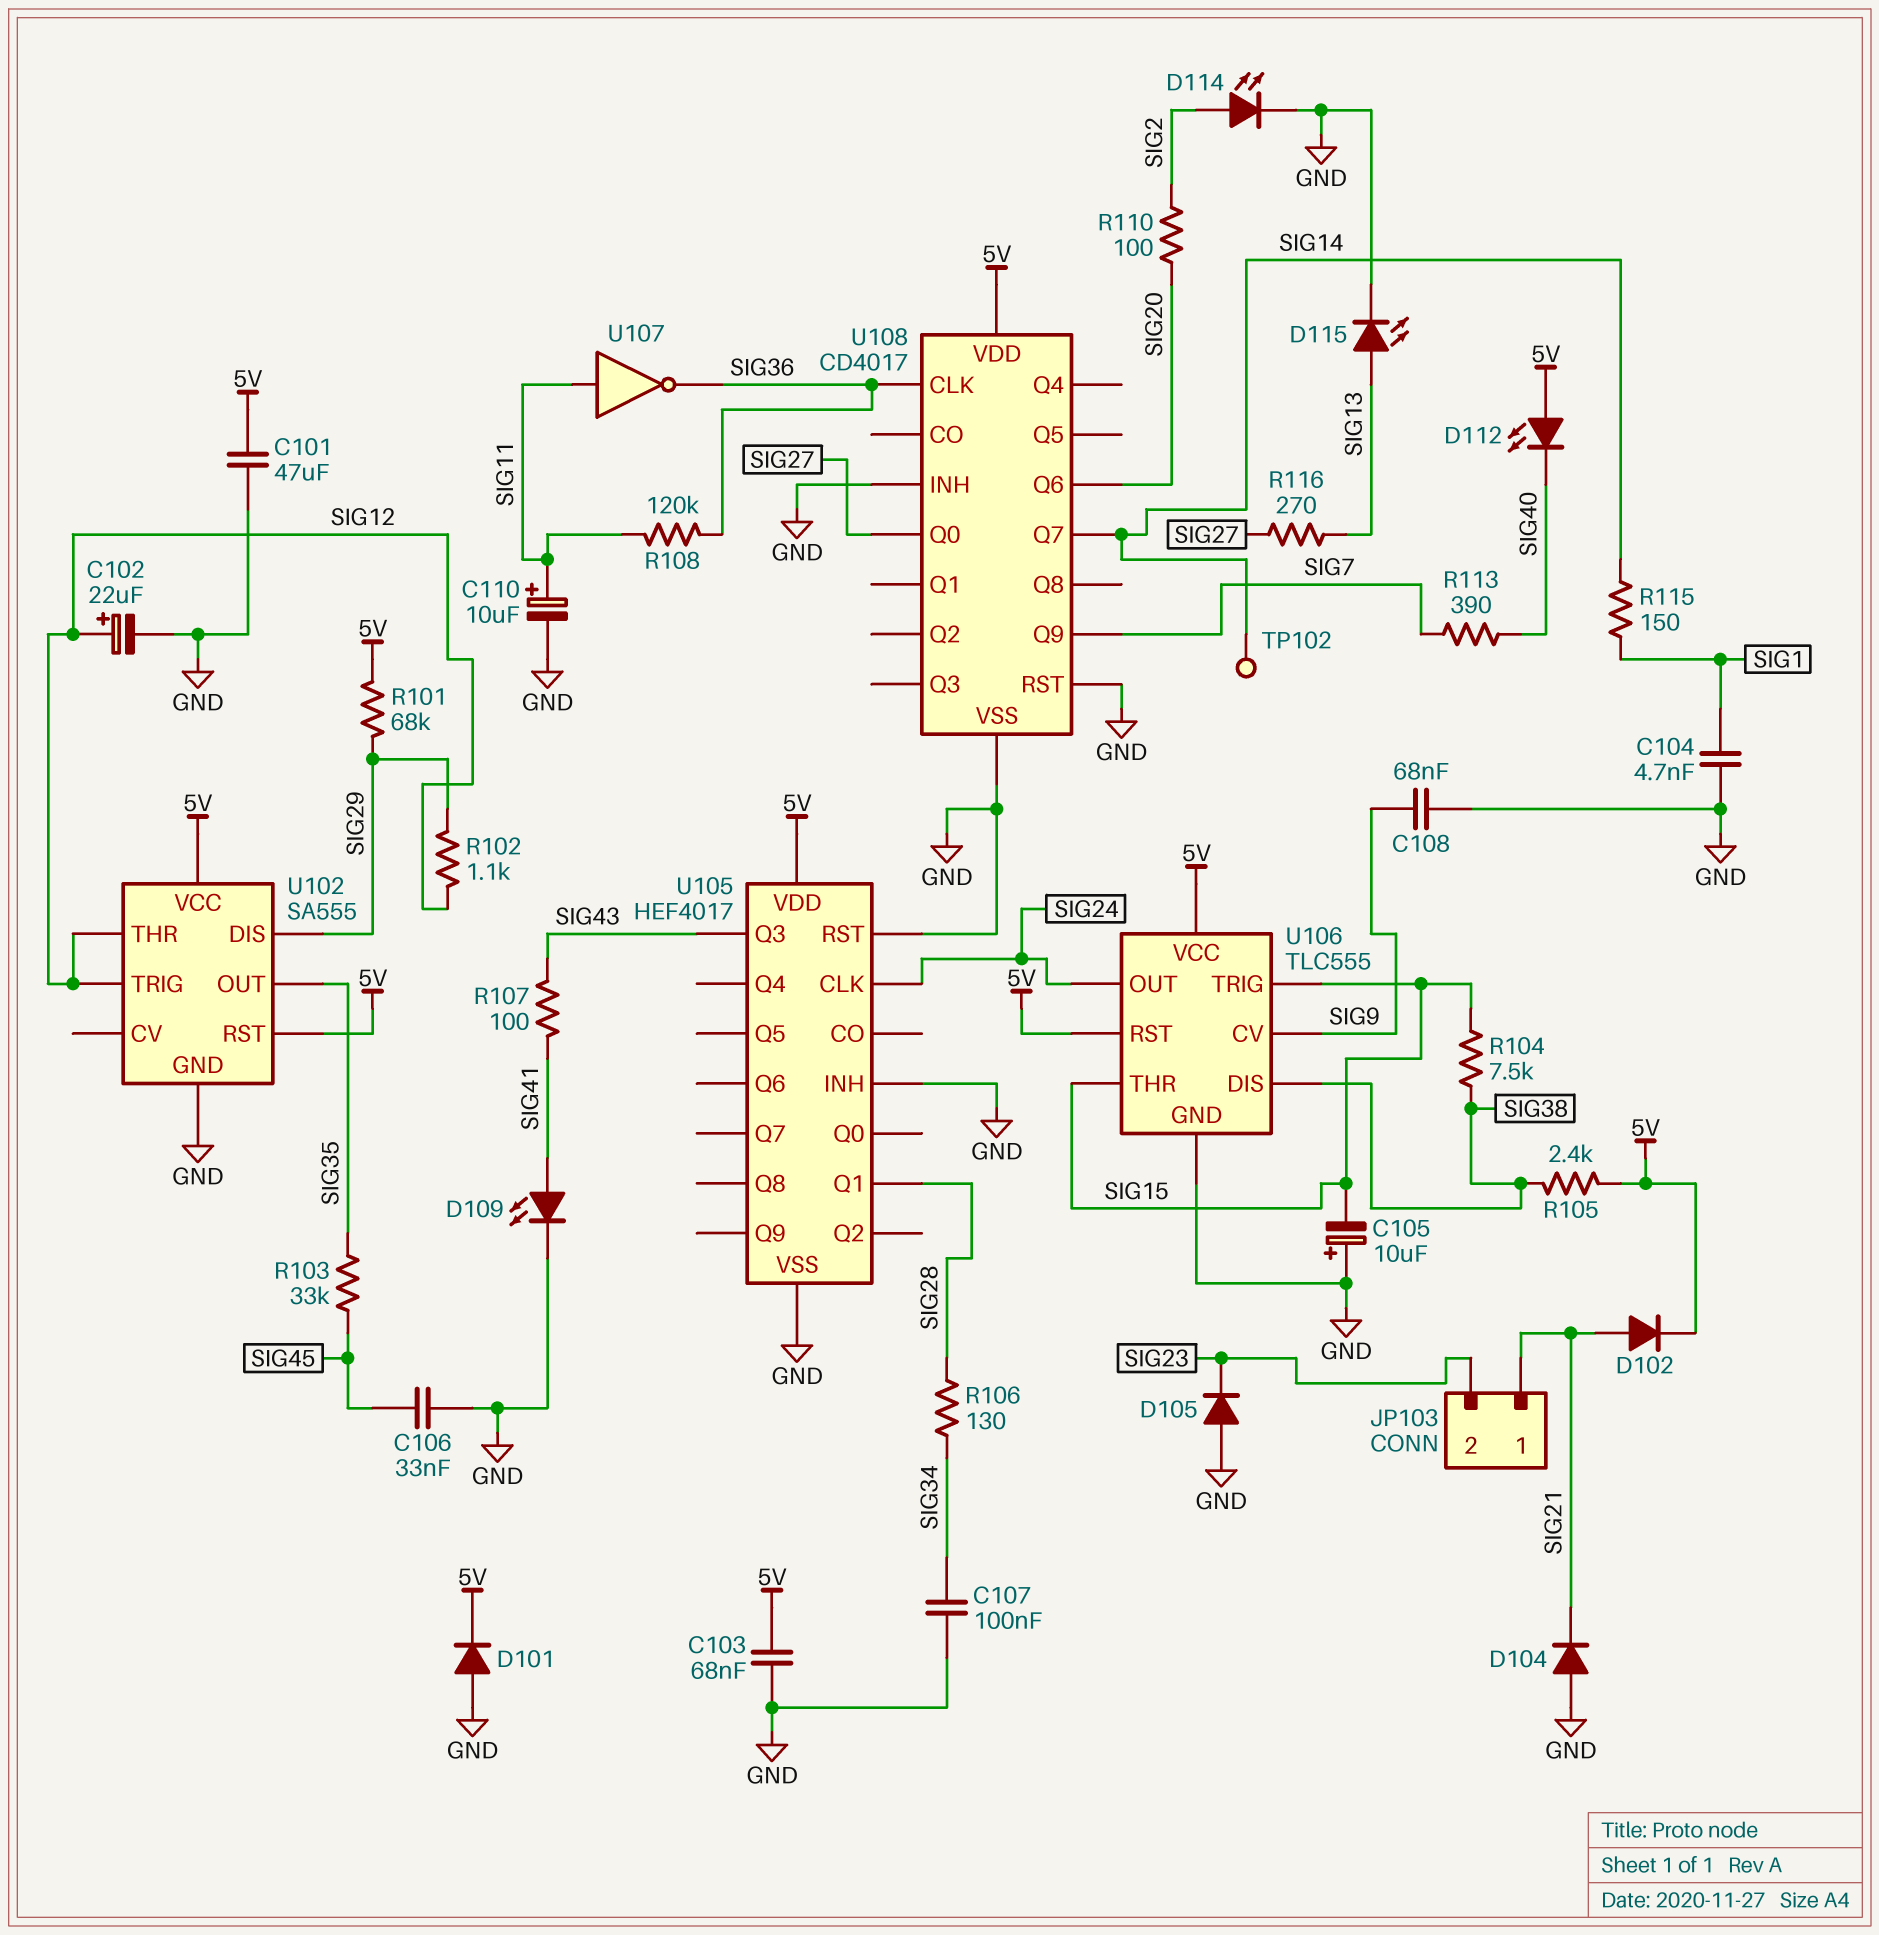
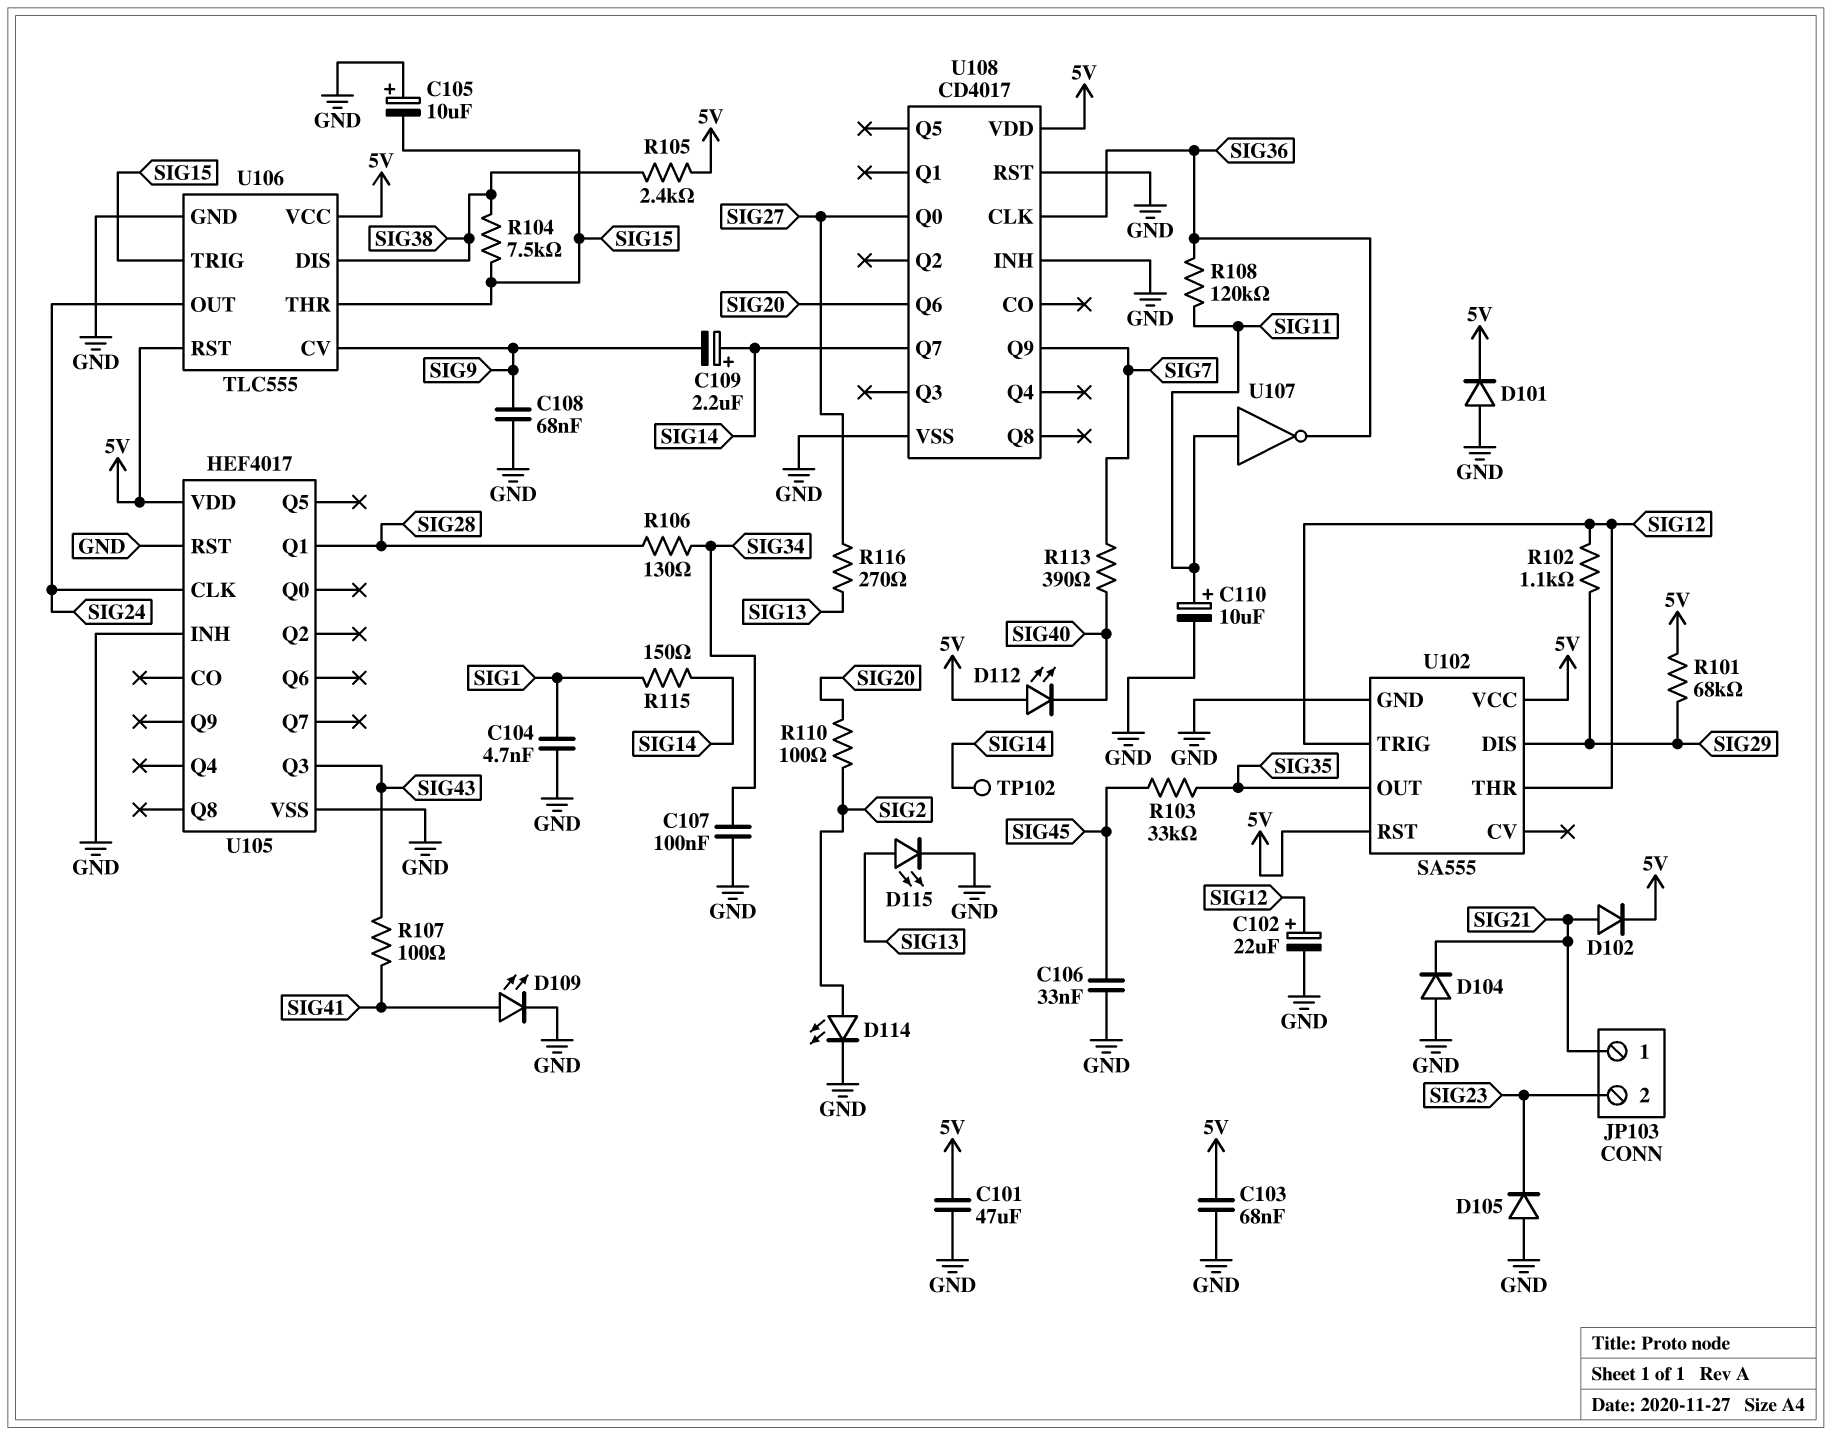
C109: none -> 2.2uF (plus SIG14, minus SIG9)

